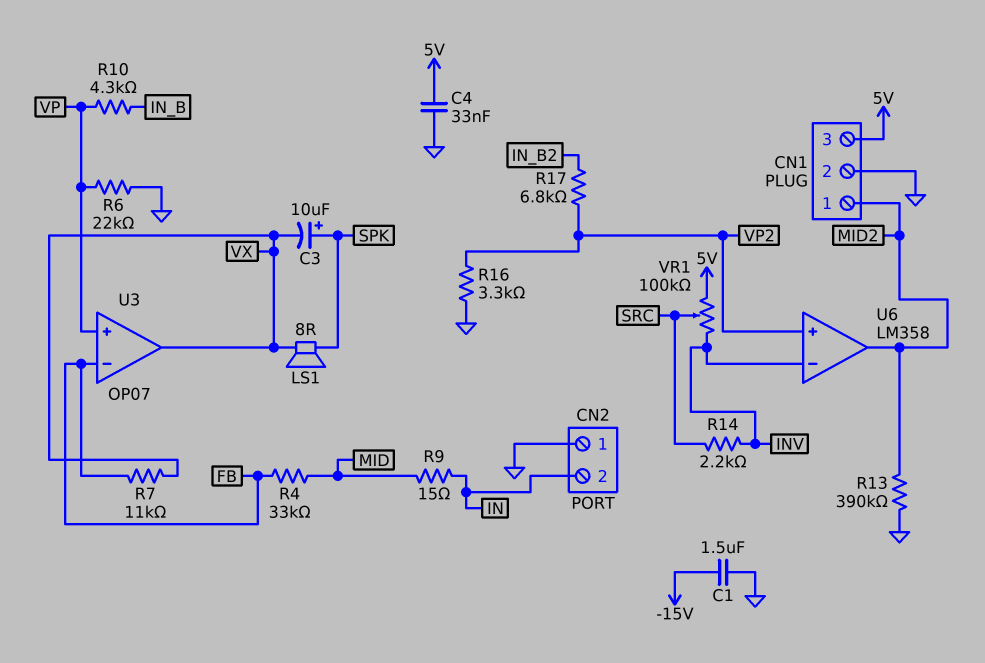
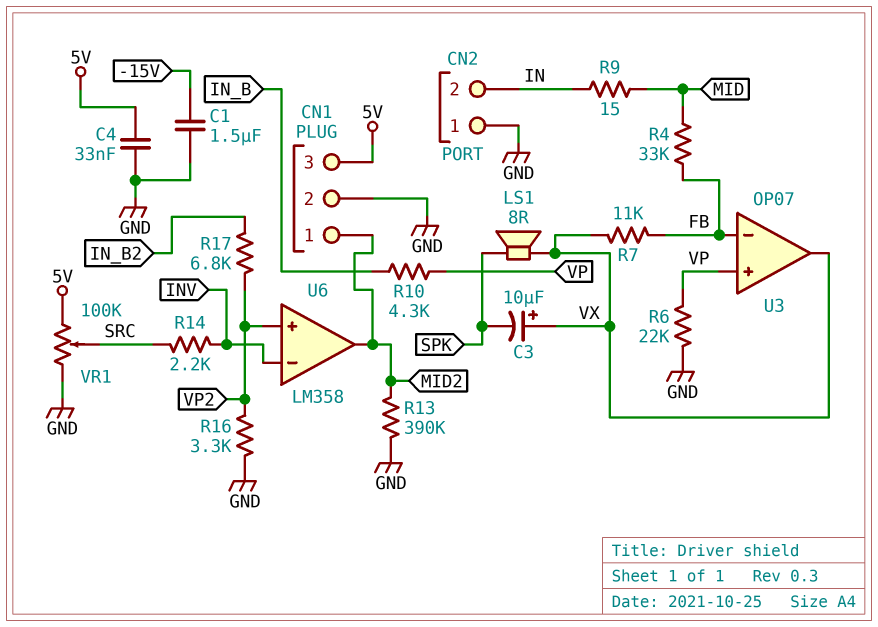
C3: 10uF (plus SPK, minus VX) -> 10uF (plus VX, minus SPK)
VR1: 100k (5V, INV, wiper SRC) -> 100k (5V, GND, wiper SRC)

